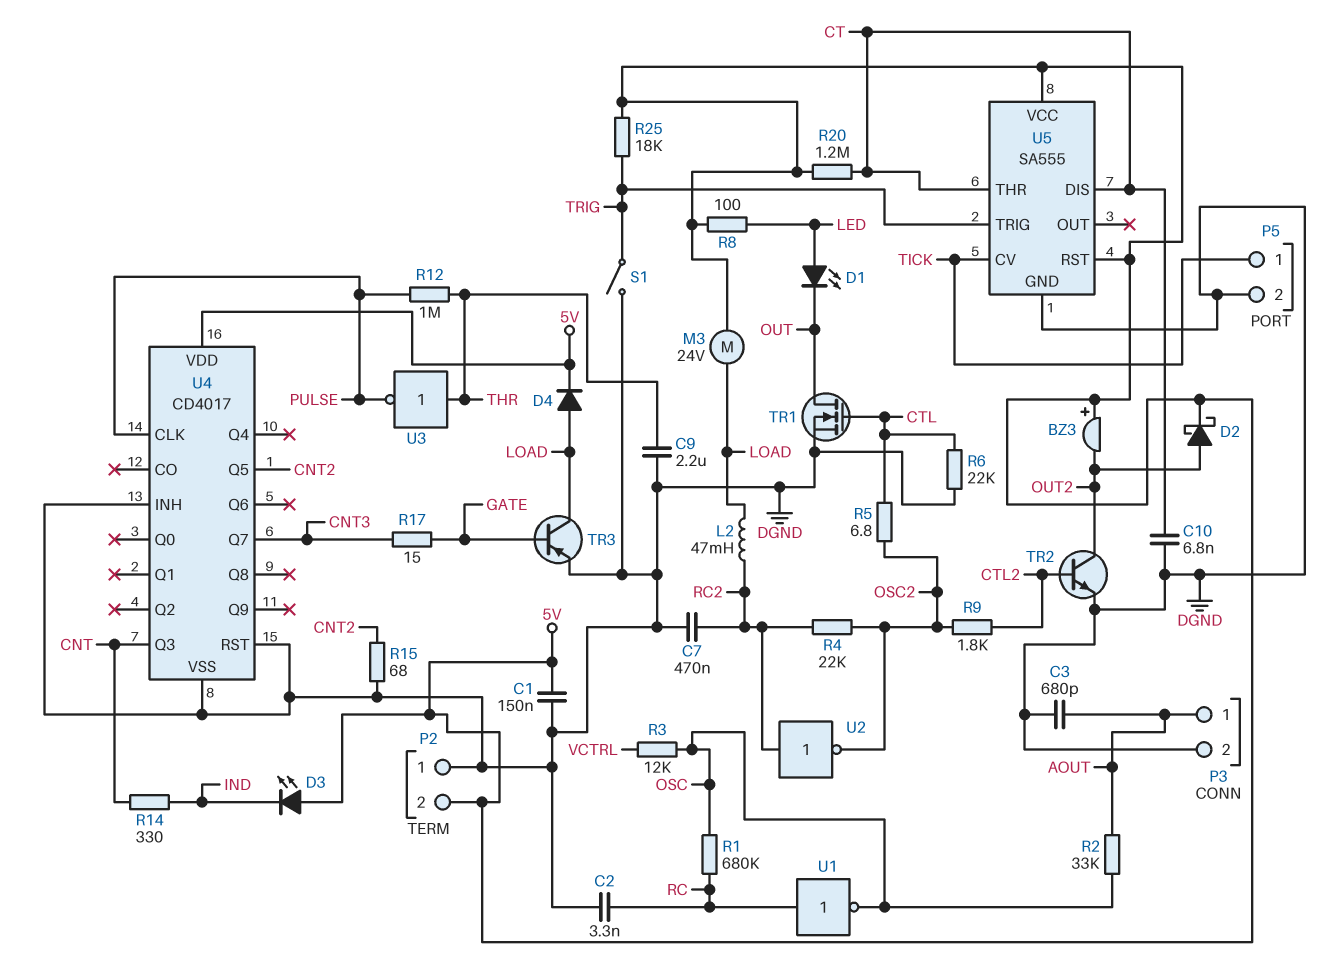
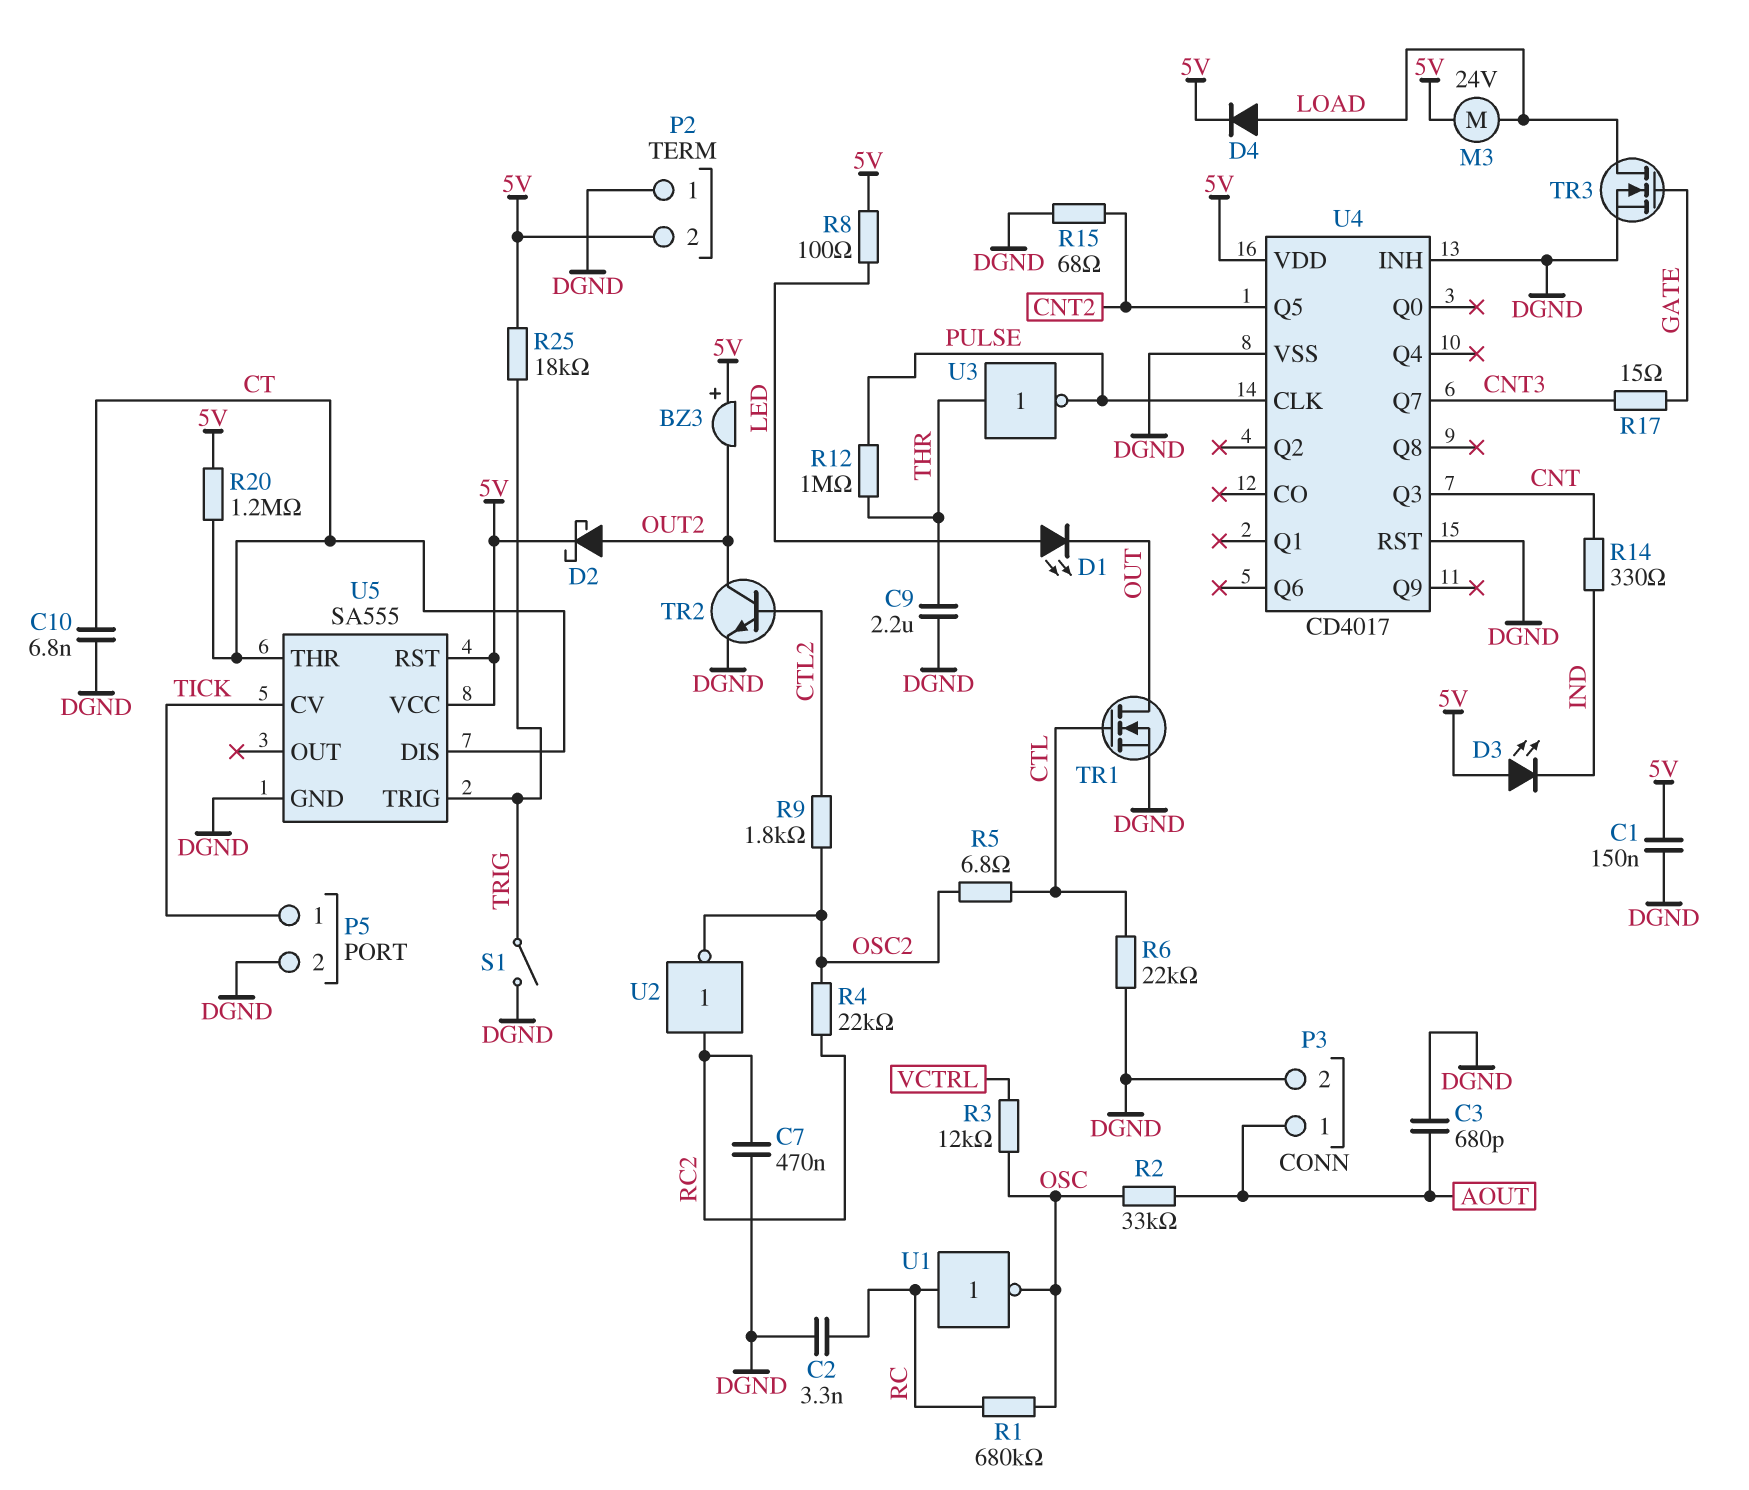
L2: 47mH (LOAD, RC2) -> none
TR3: PNP (B GATE, C LOAD, E DGND) -> NMOS (G GATE, D LOAD, S DGND)

